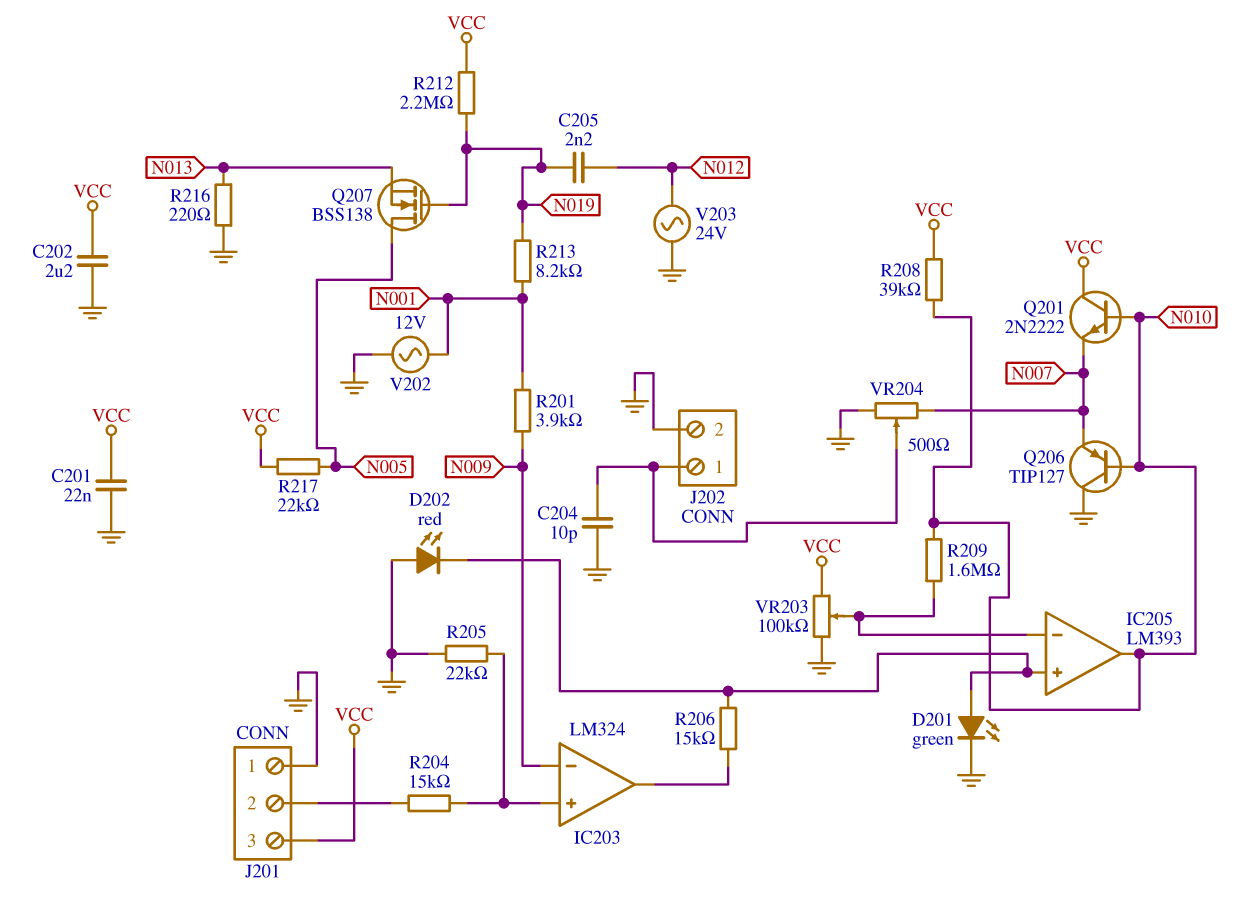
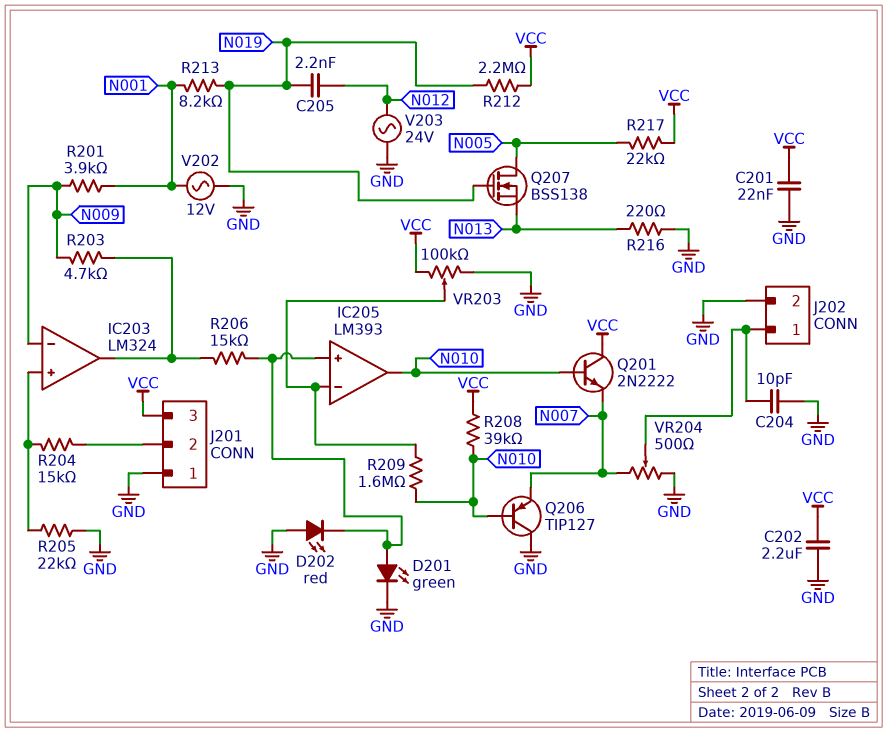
R203: none -> 4.7k (IC203/out, N009)

